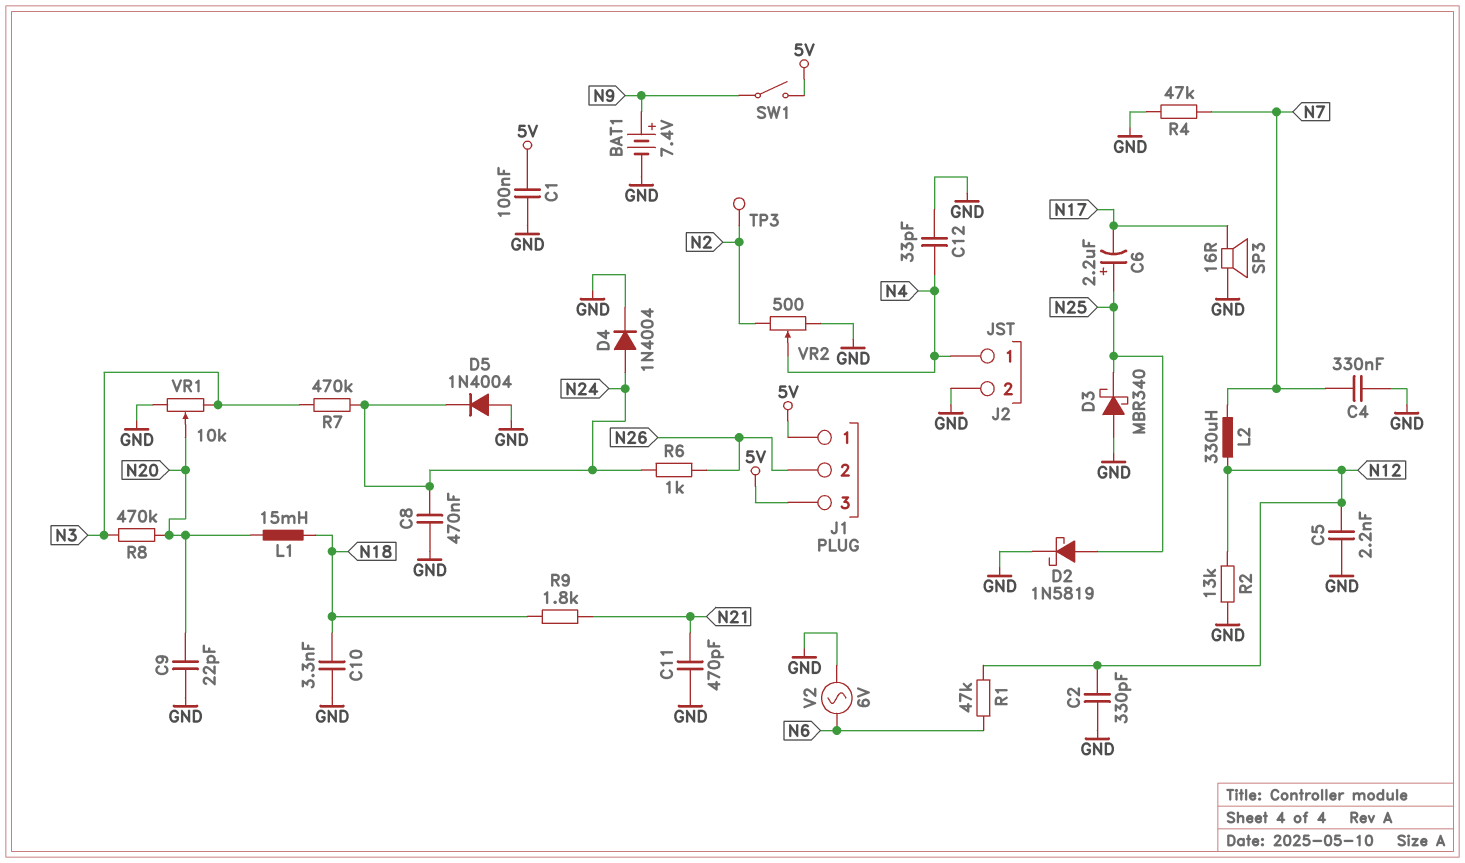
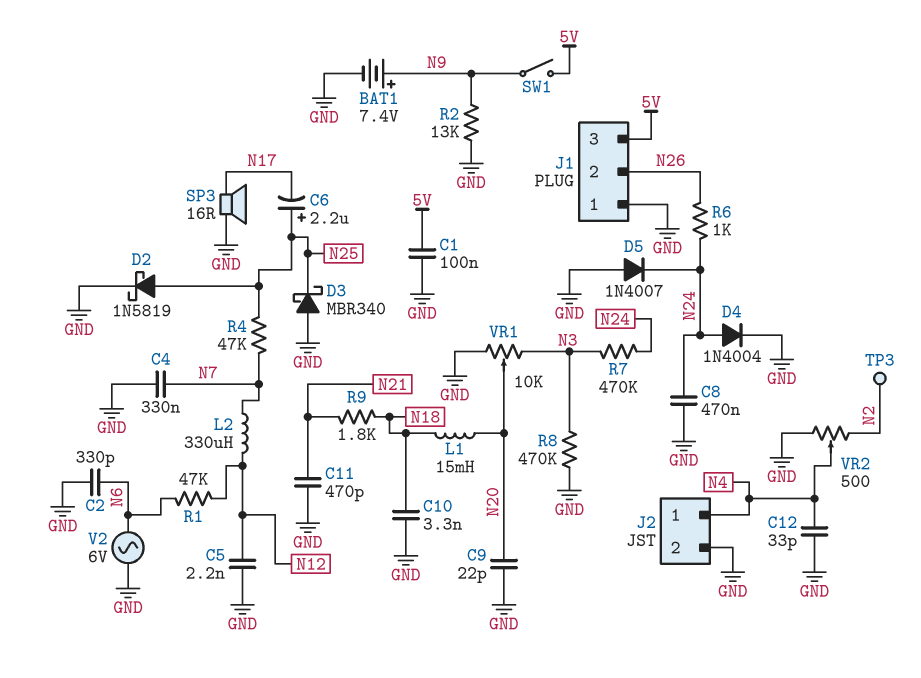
C2: 330pF (GND, N12) -> 330pF (GND, N6)
D5: diode 1N4004 (A GND, K N24) -> diode 1N4007 (A GND, K N24)
J1 pin 1: 5V -> GND
R2: 13k (GND, N12) -> 13k (GND, N9)
R4: 47k (GND, N7) -> 47k (N7, N25)
R8: 470k (N3, N20) -> 470k (GND, N3)

